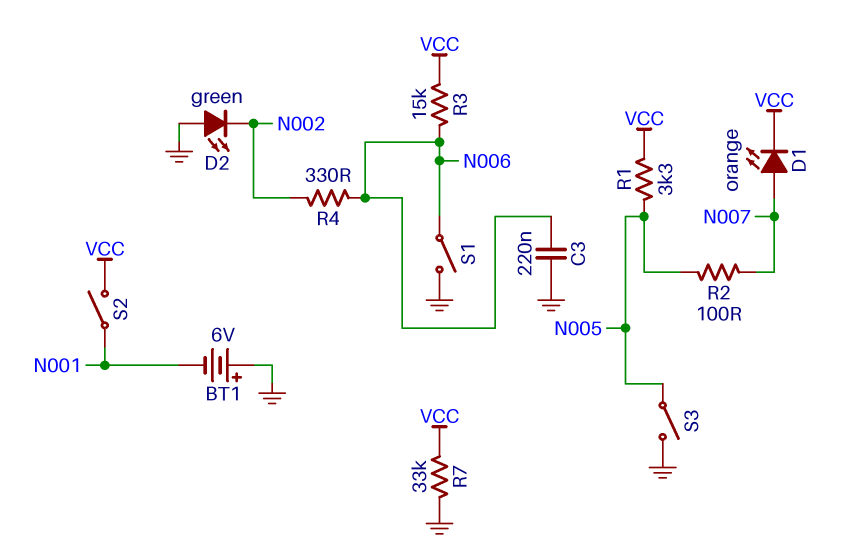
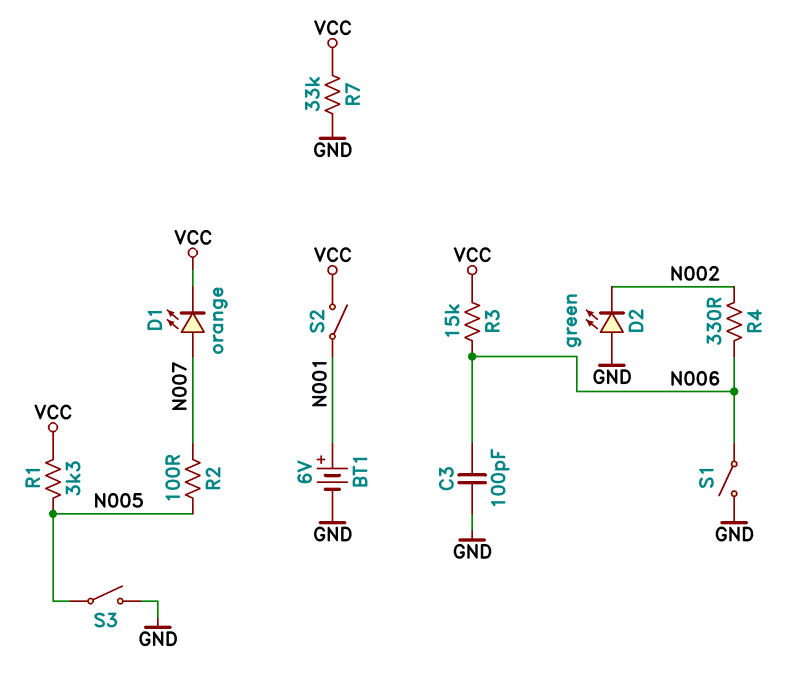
BT1: 6V (plus GND, minus N001) -> 6V (plus N001, minus GND)
C3: 220nF (GND, N006) -> 100pF (GND, N006)

